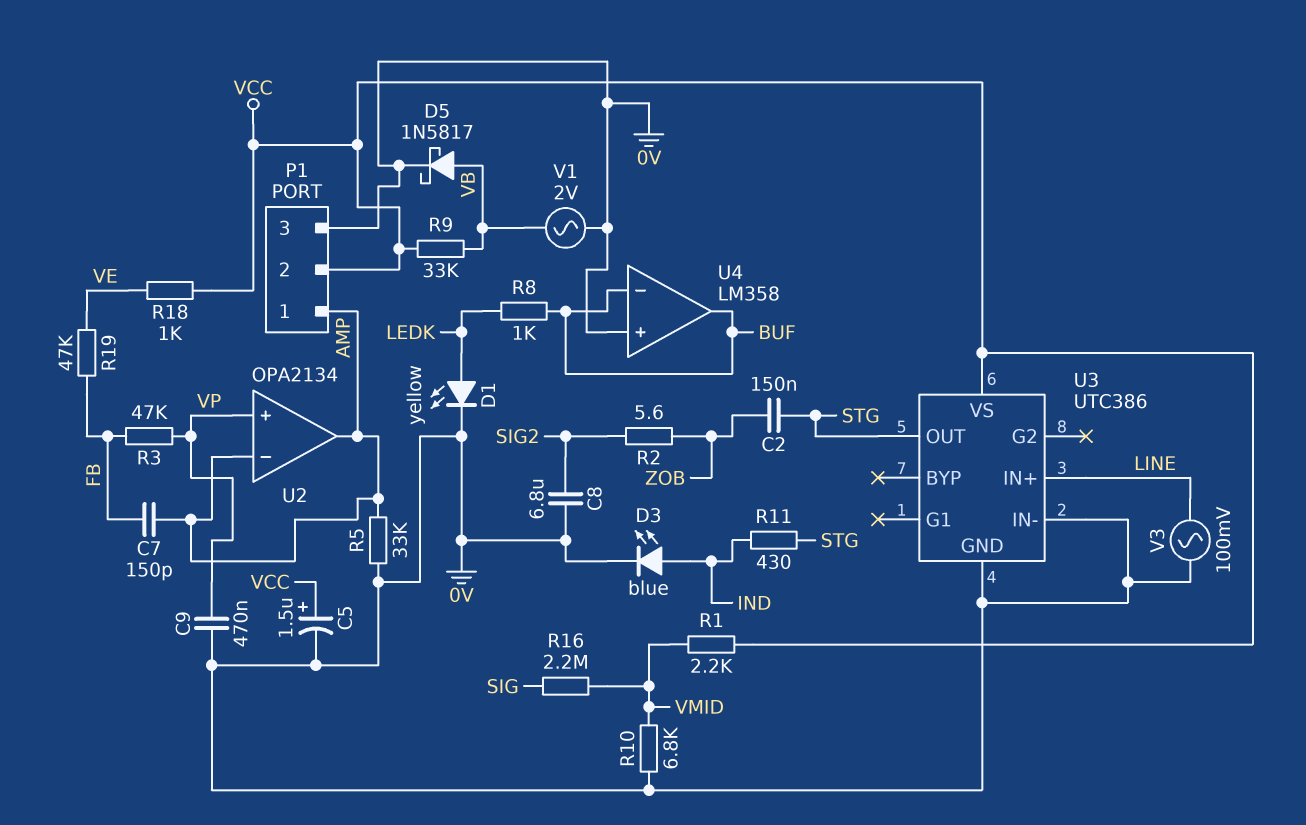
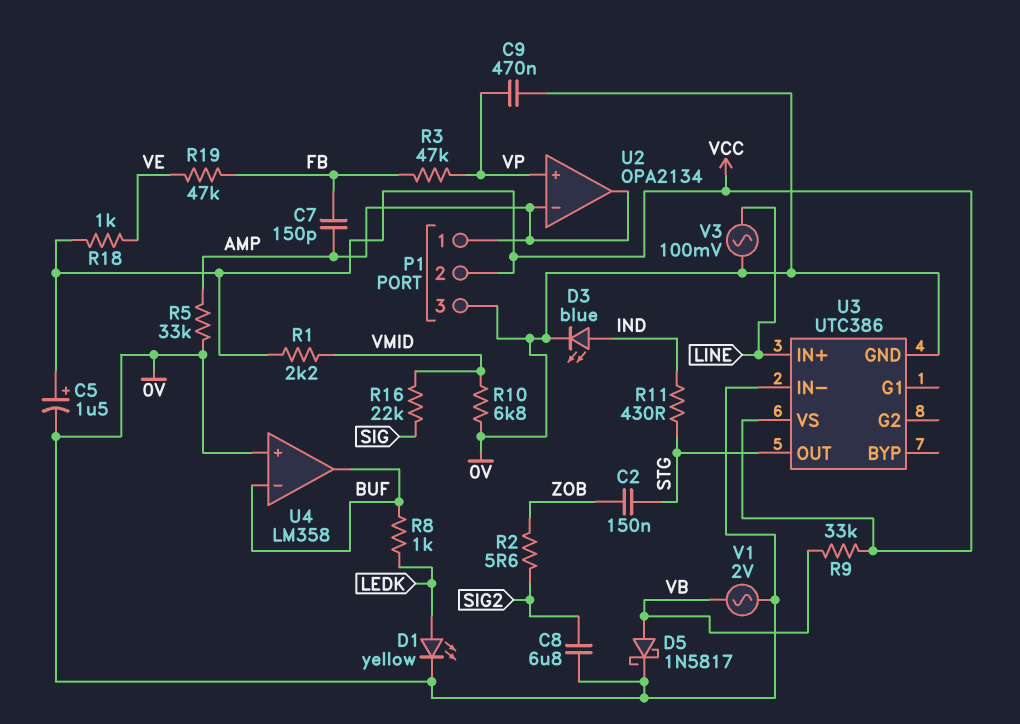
R16: 2.2M (SIG, VMID) -> 22k (SIG, VMID)

